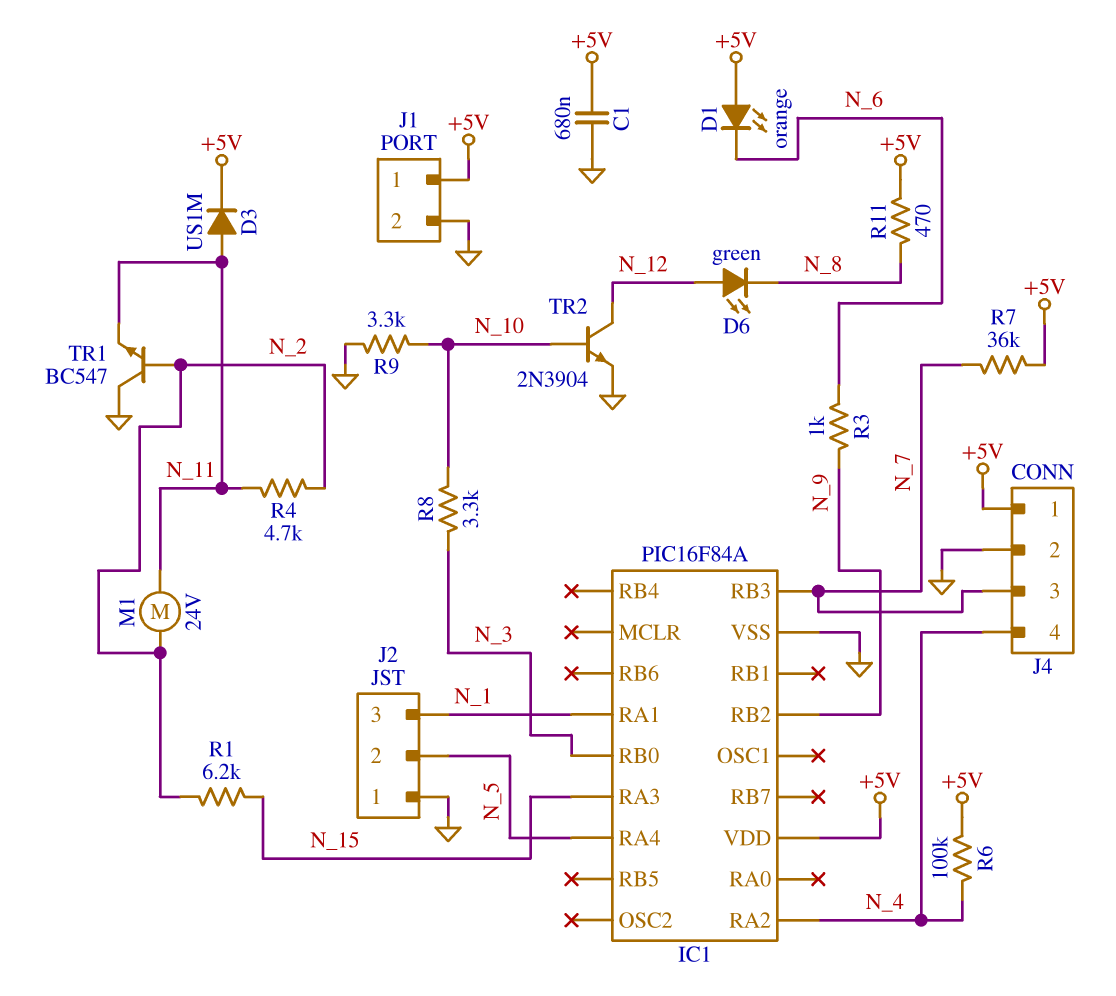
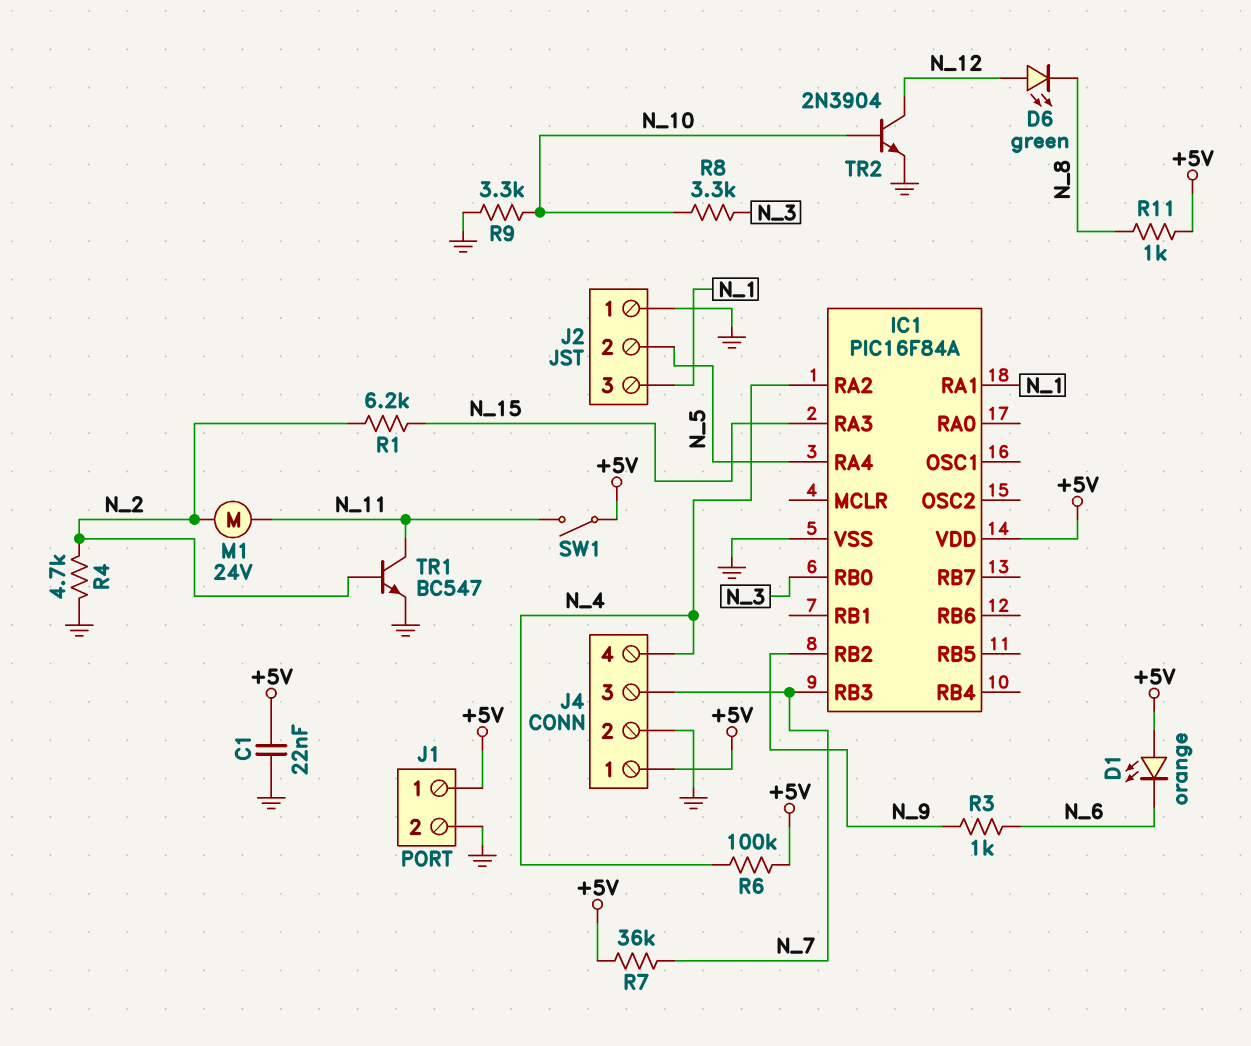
C1: 680nF (+5V, GND) -> 22nF (+5V, GND)
D3: diode US1M (A N_11, K +5V) -> none
R4: 4.7k (N_2, N_11) -> 4.7k (GND, N_2)
R11: 470 (+5V, N_8) -> 1k (+5V, N_8)
SW1: none -> switch (+5V, N_11)
TR1: NPN BC547 (B N_2, C GND, E N_11) -> NPN BC547 (B N_2, C N_11, E GND)

